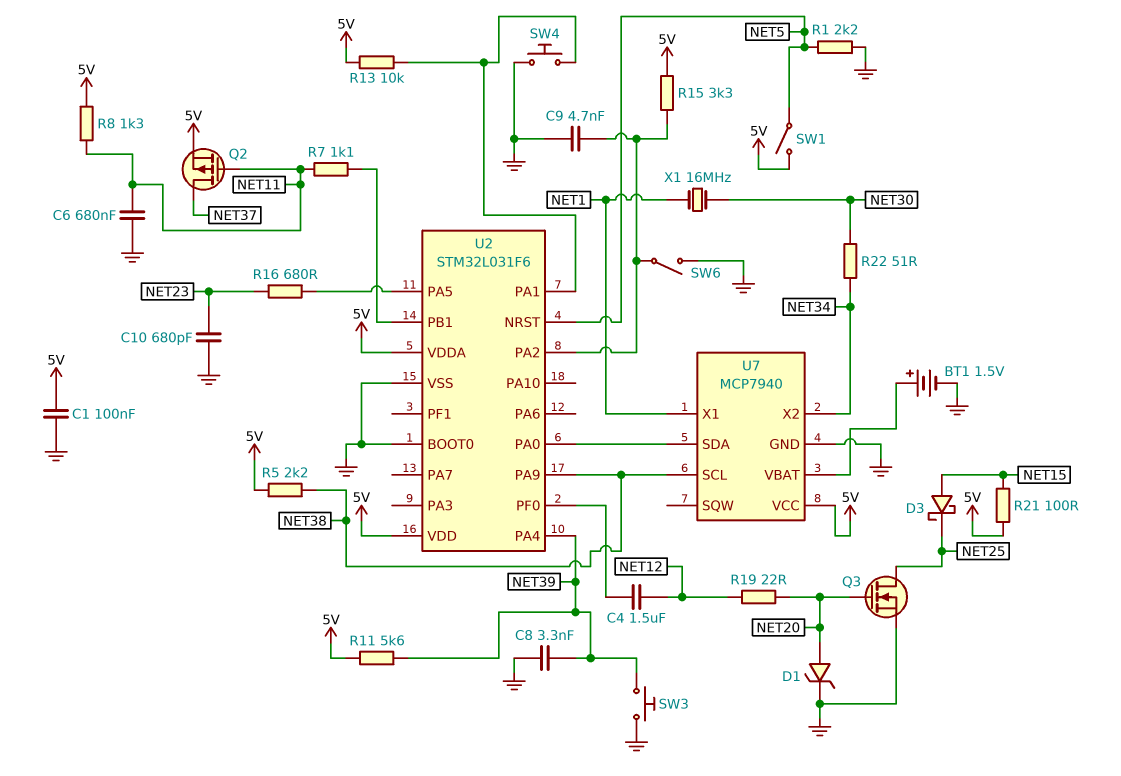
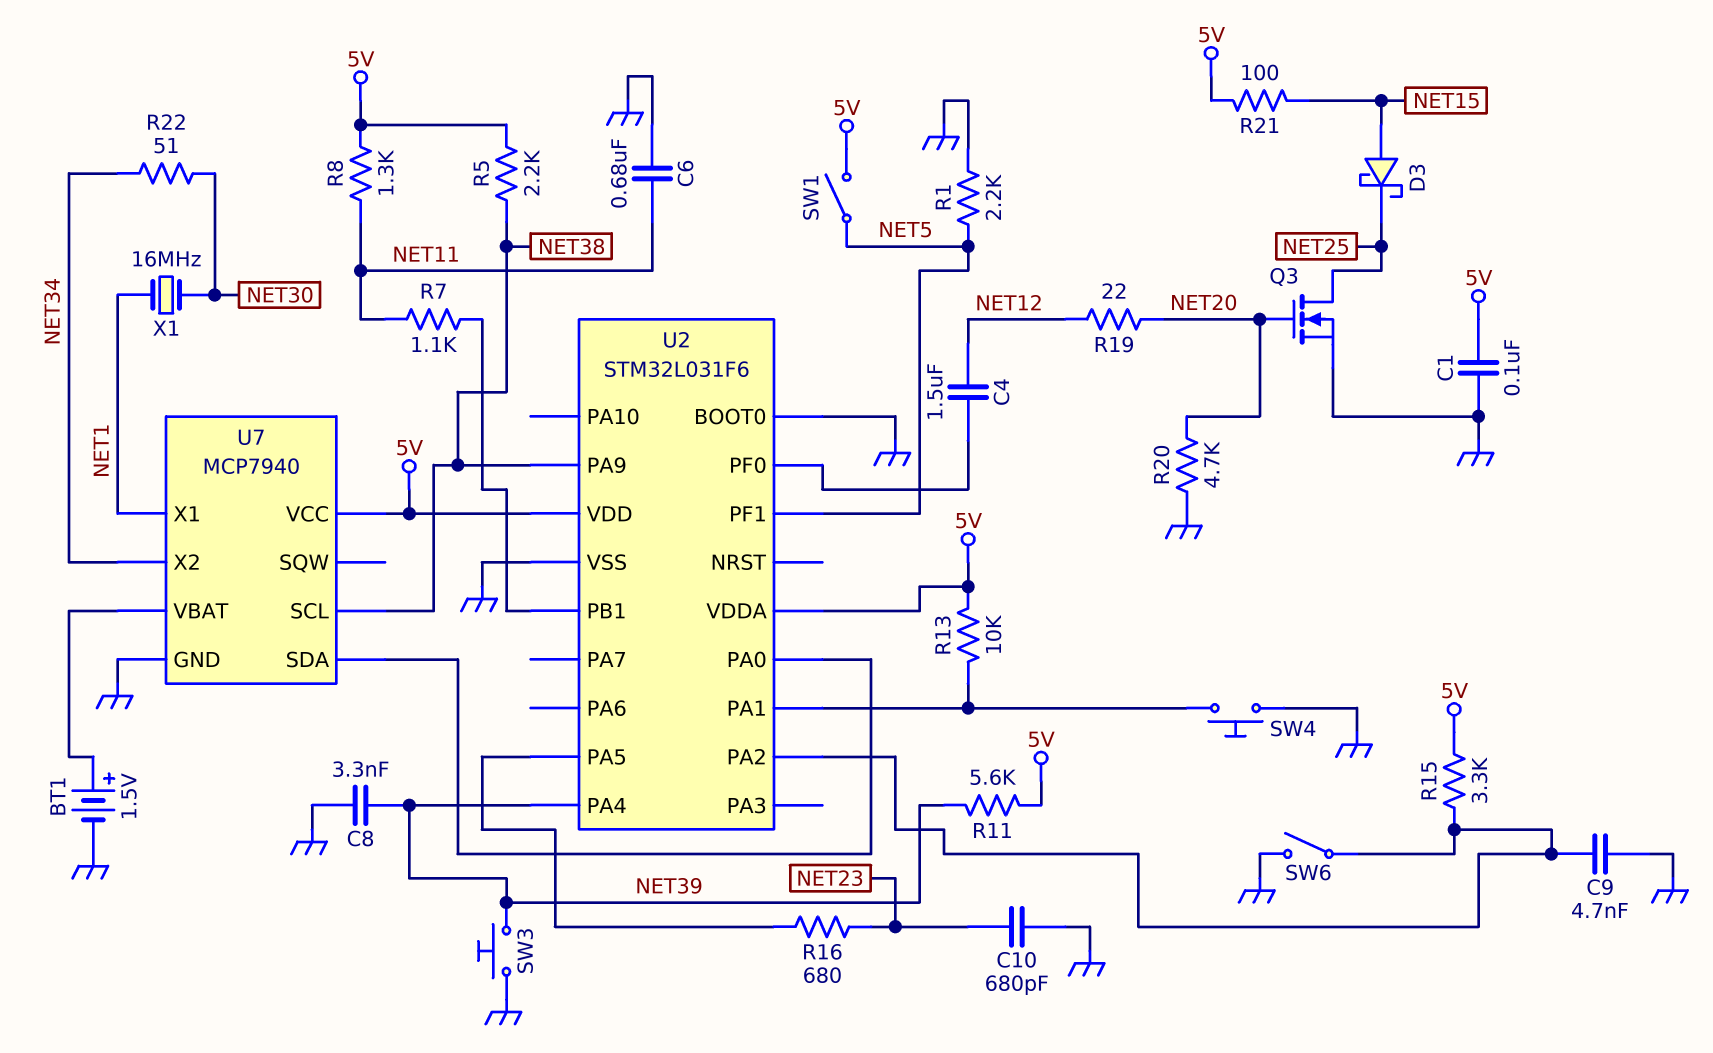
D1: zener (A NET20, K GND) -> none
Q2: PMOS (G NET11, D NET37, S 5V) -> none
R20: none -> 4.7k (GND, NET20)
U2 pin NRST: NET5 -> none
U2 pin PF1: none -> NET5

